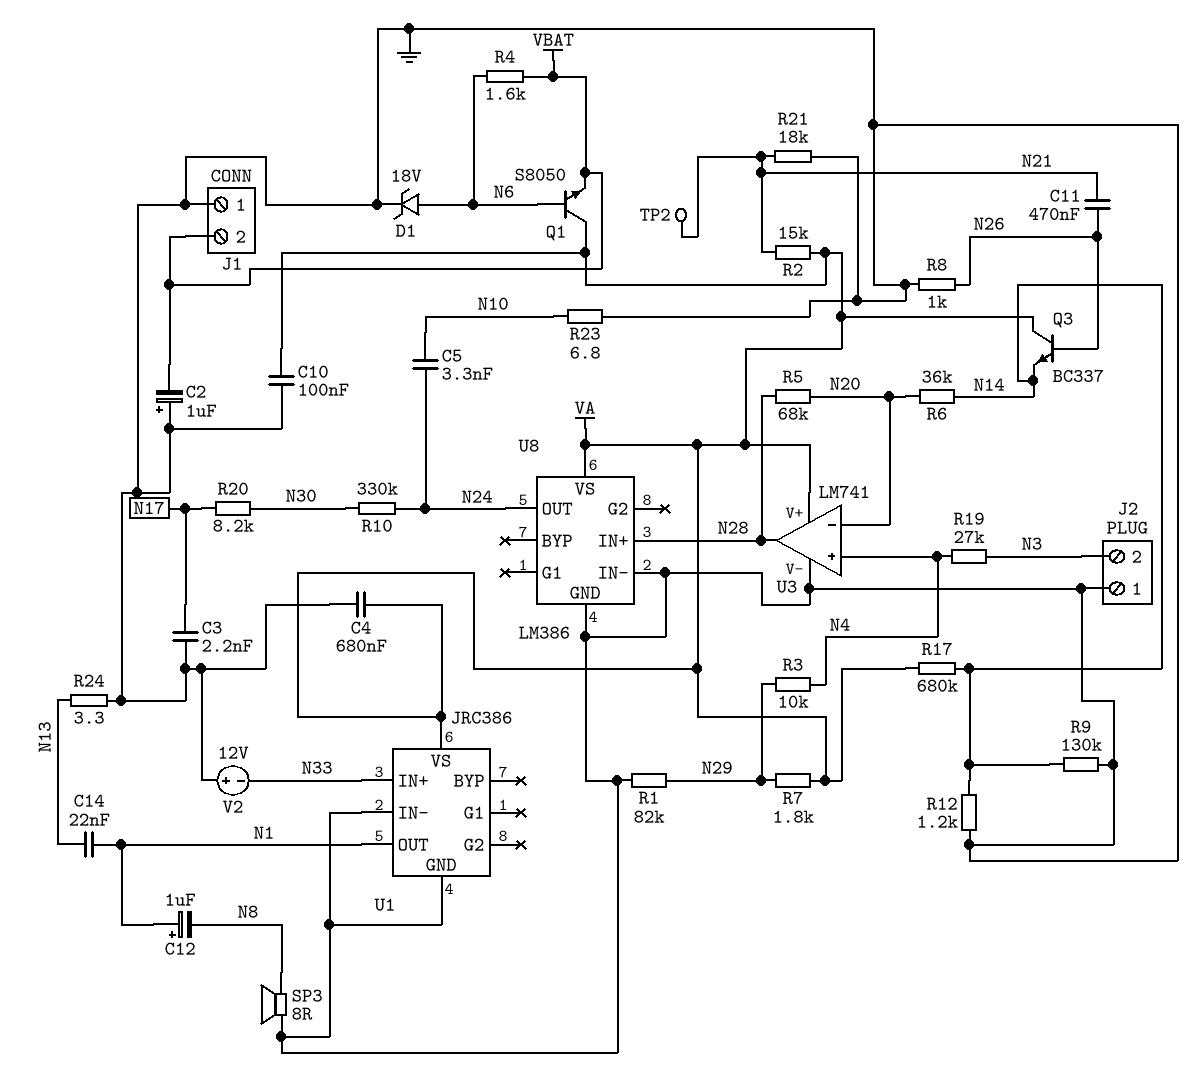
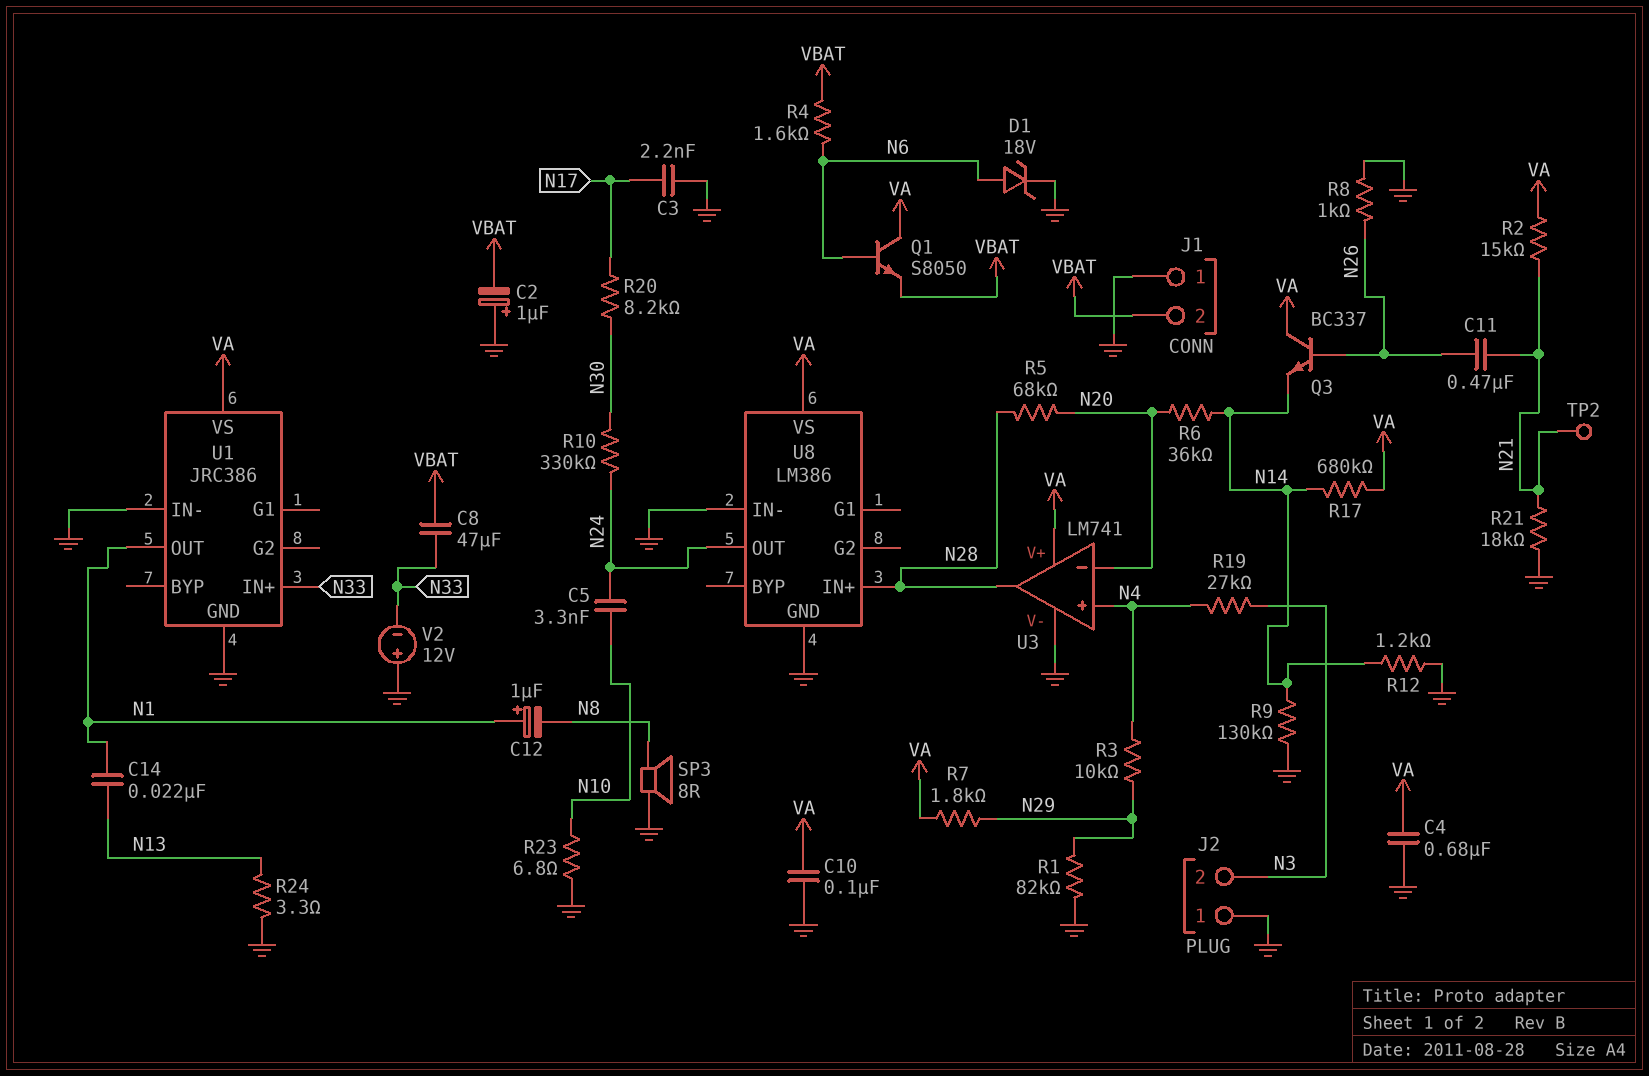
C8: none -> 47uF (N33, VBAT)

